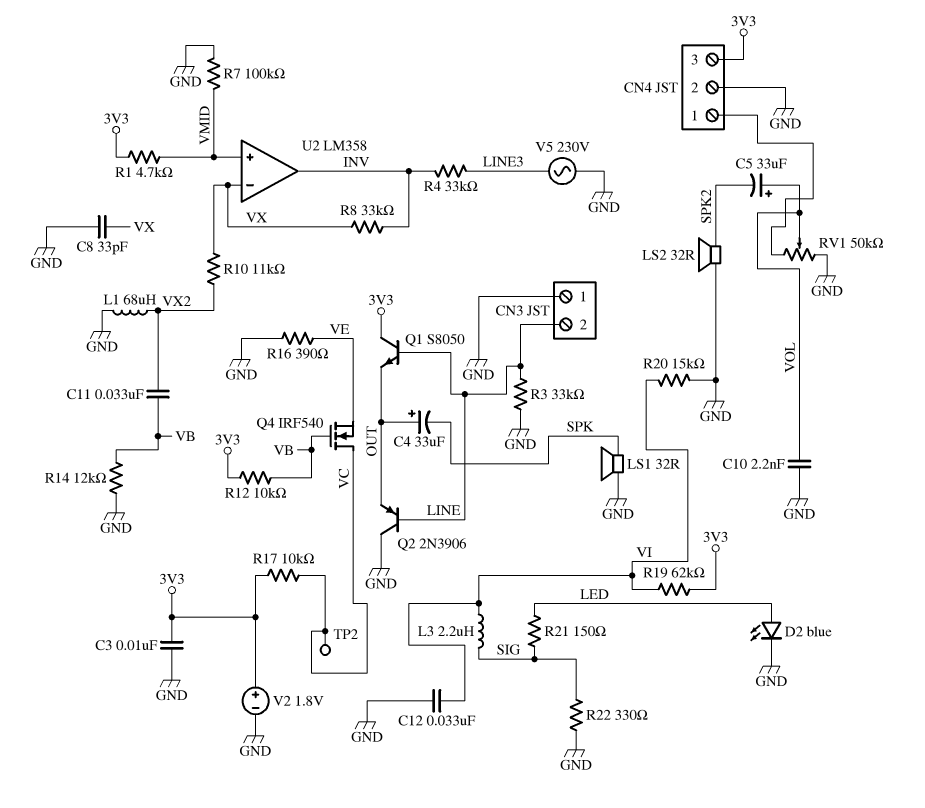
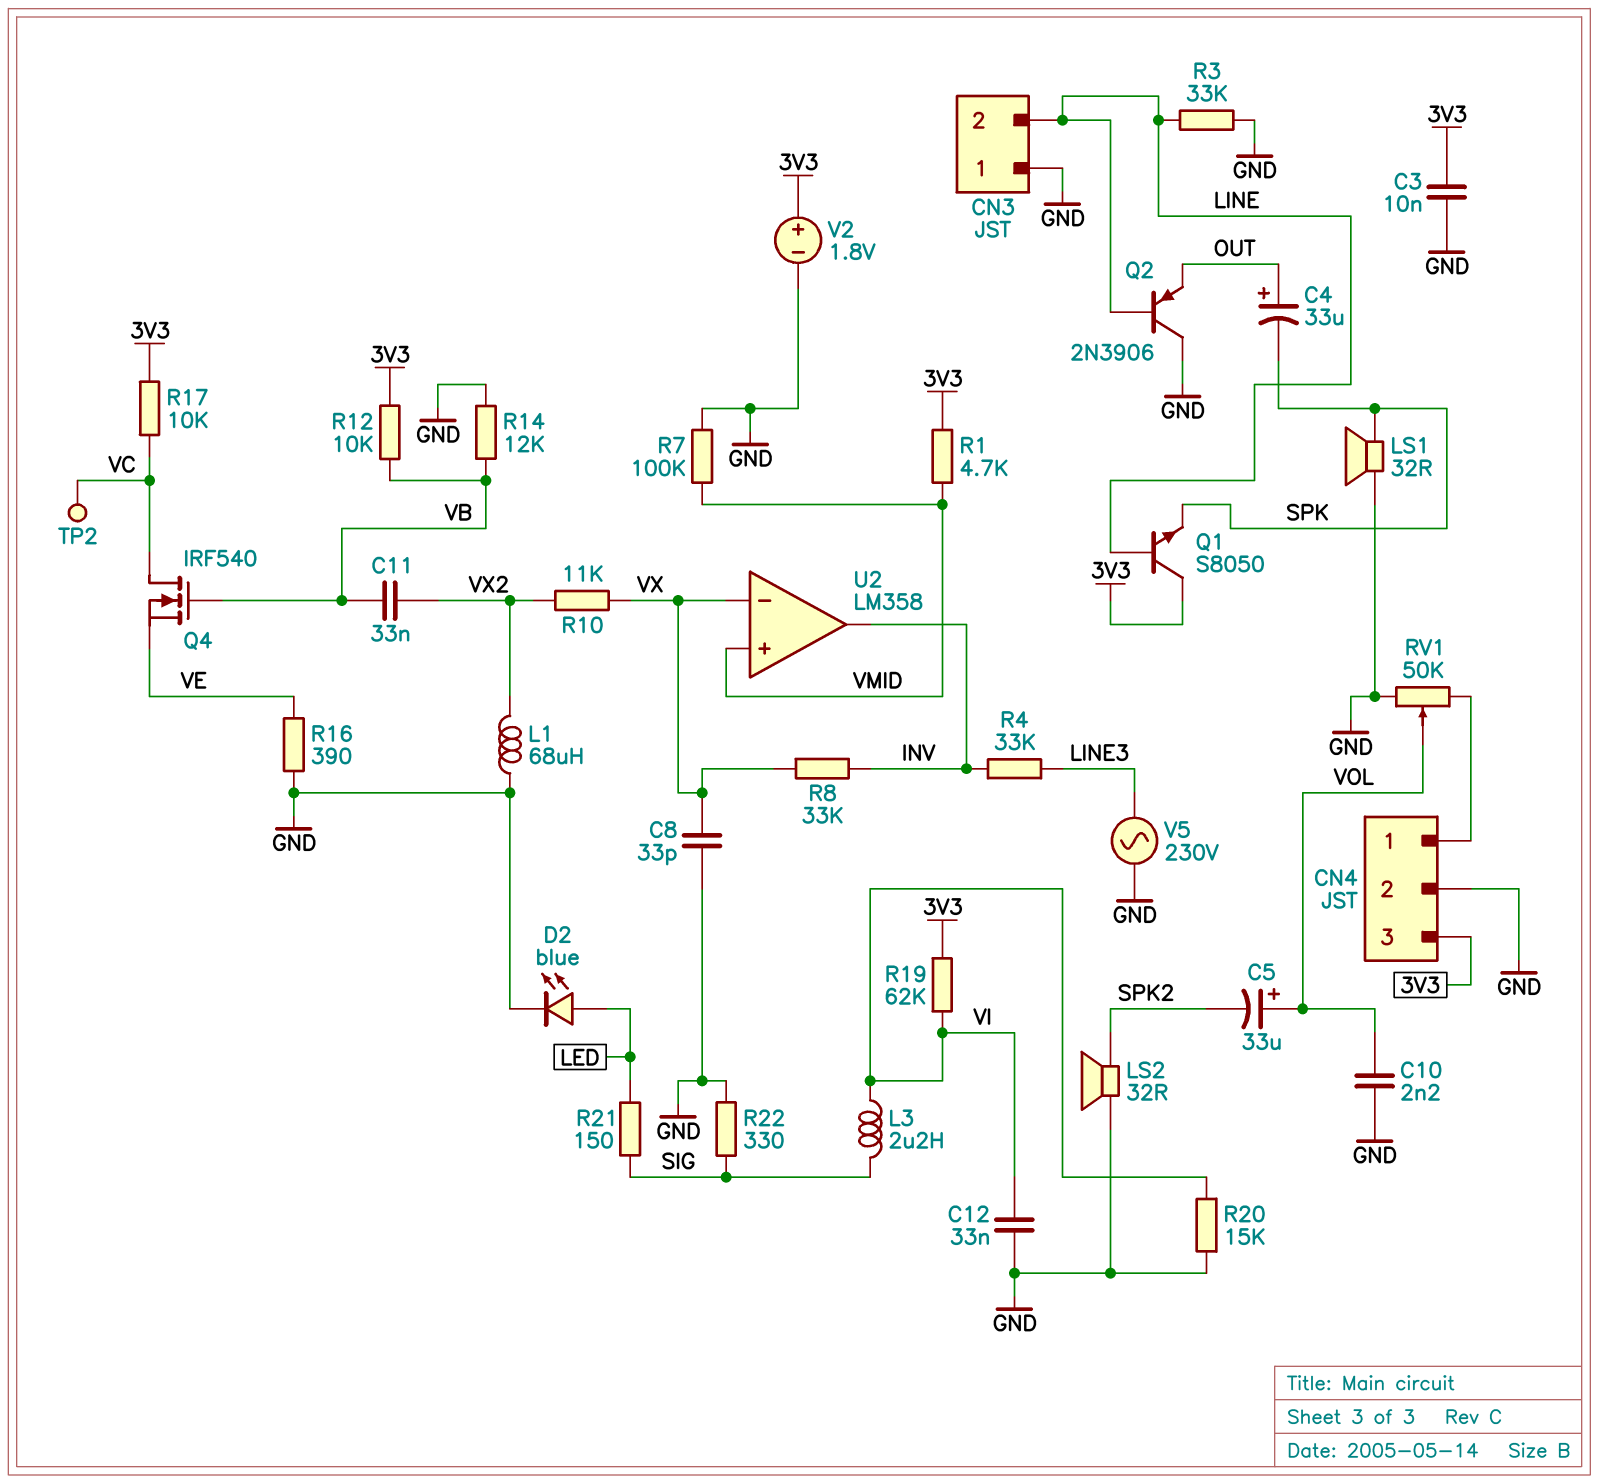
Q1: NPN S8050 (B LINE, C 3V3, E OUT) -> NPN S8050 (B LINE, C 3V3, E SPK)

